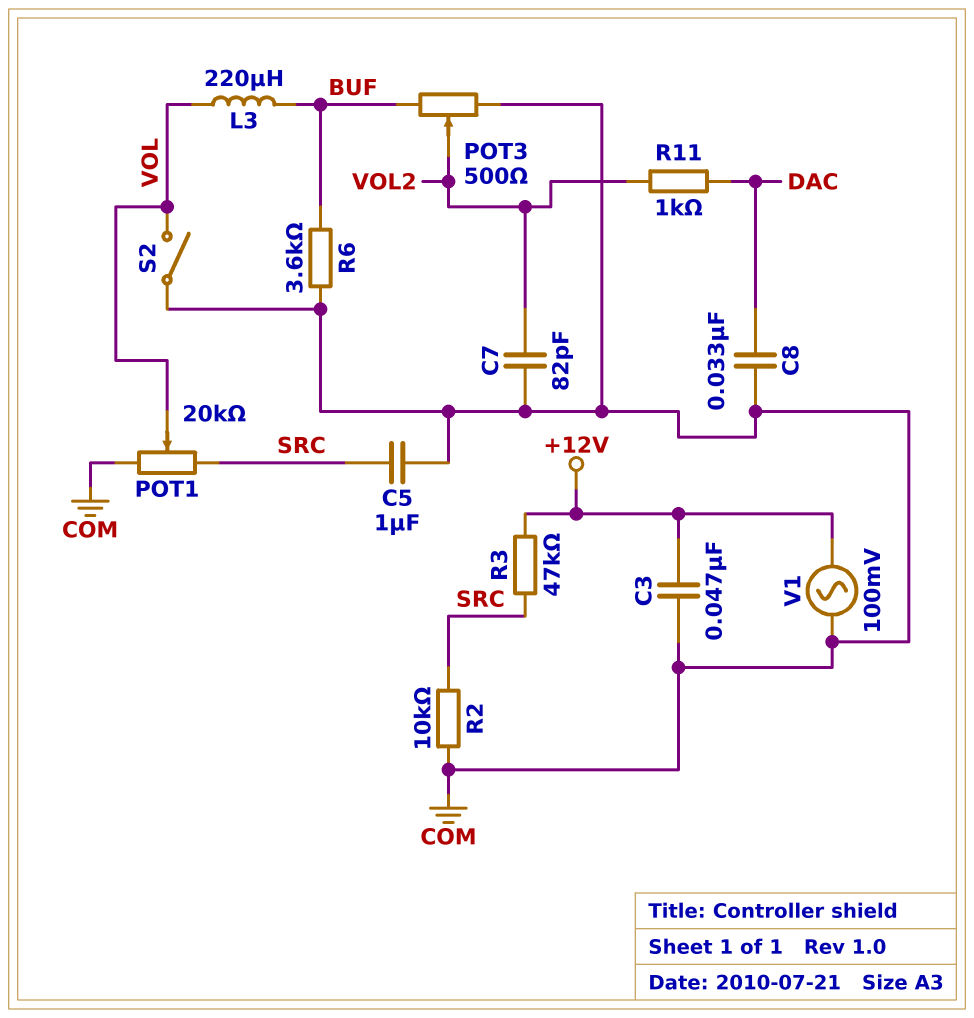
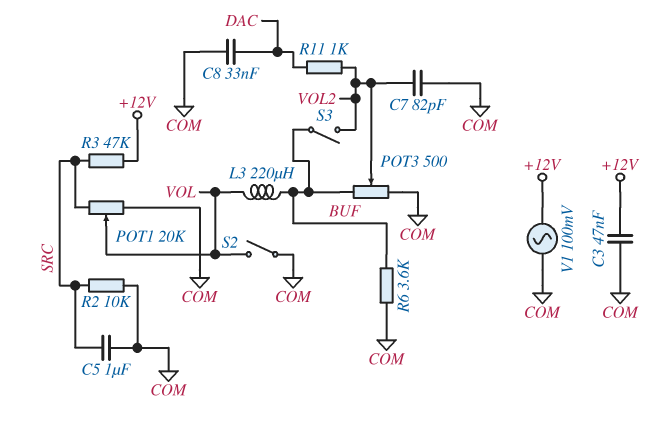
S3: none -> switch (BUF, VOL2)

